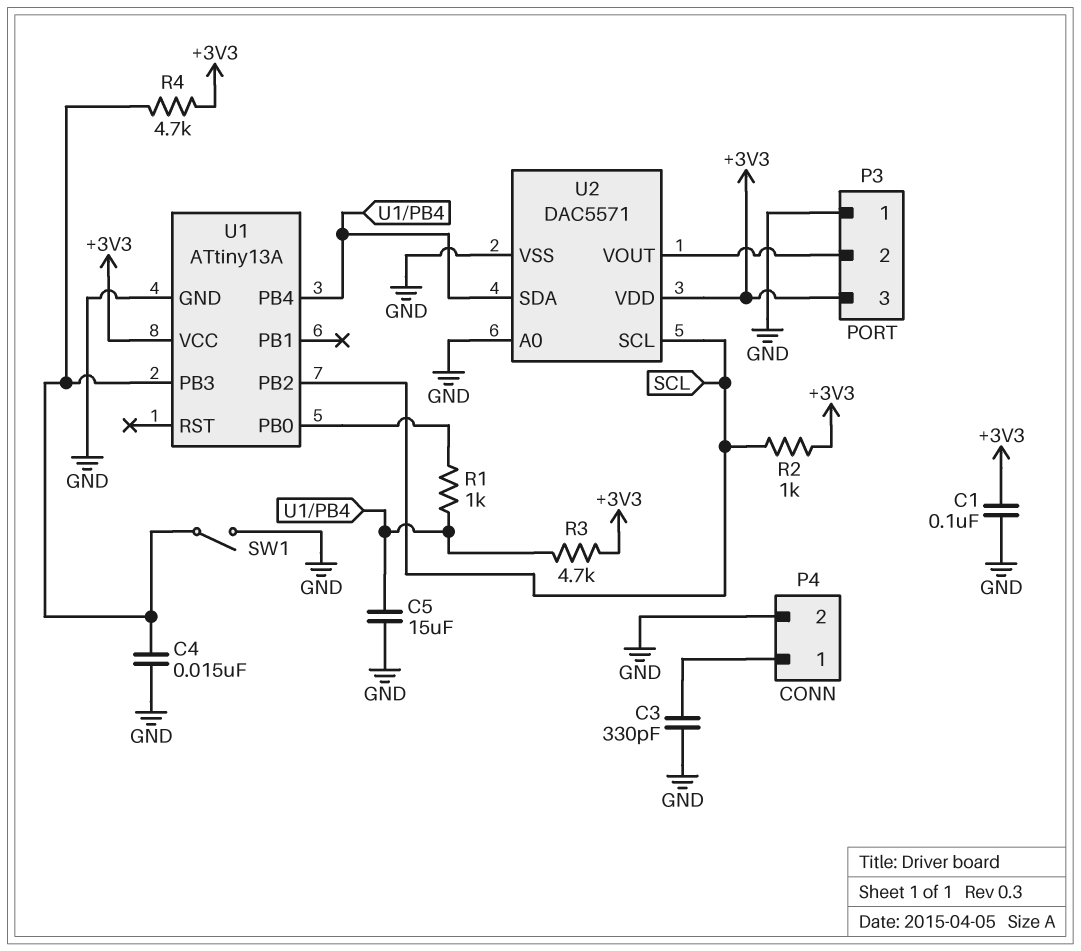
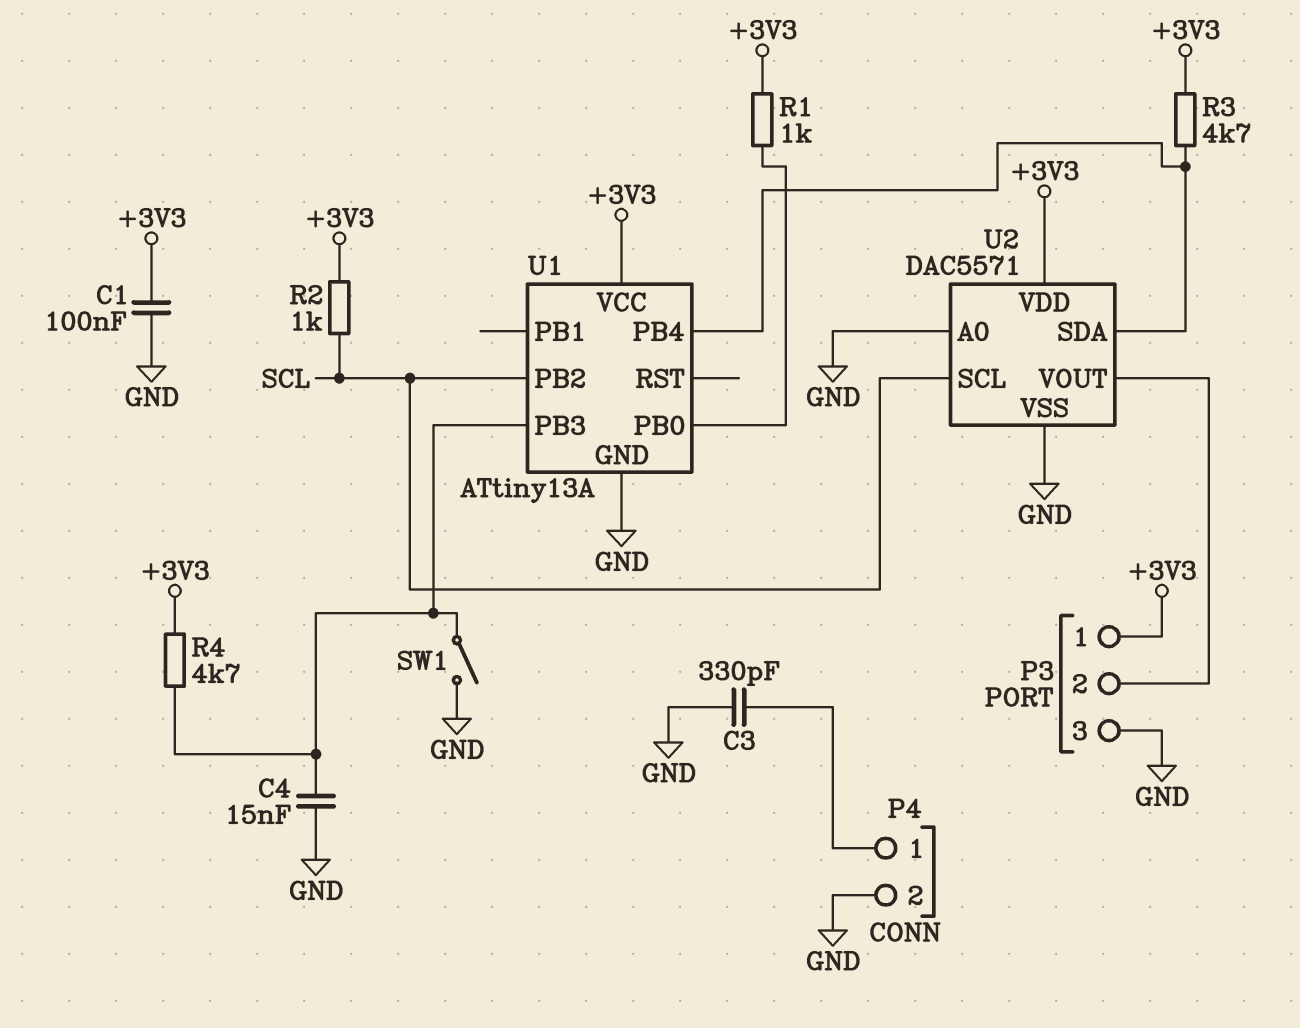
C5: 15uF (GND, U1/PB4) -> none
P3 pin 1: GND -> +3V3
P3 pin 3: +3V3 -> GND
R1: 1k (U1/PB0, U1/PB4) -> 1k (+3V3, U1/PB0)

